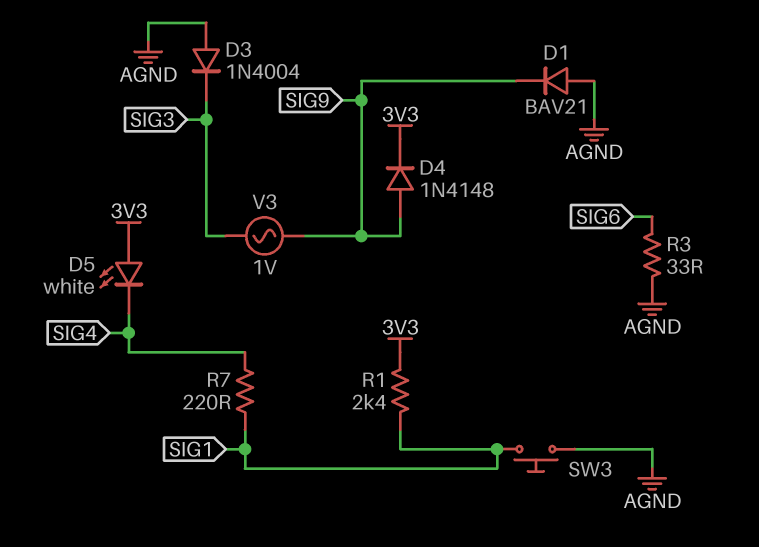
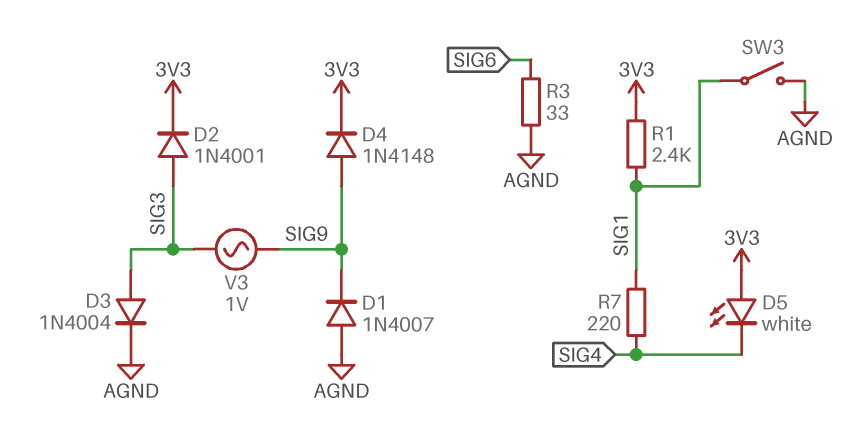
D1: diode BAV21 (A AGND, K SIG9) -> diode 1N4007 (A AGND, K SIG9)
D2: none -> diode 1N4001 (A SIG3, K 3V3)
D3: diode 1N4004 (A AGND, K SIG3) -> diode 1N4004 (A SIG3, K AGND)
SW3: button (AGND, SIG1) -> switch (AGND, SIG1)

